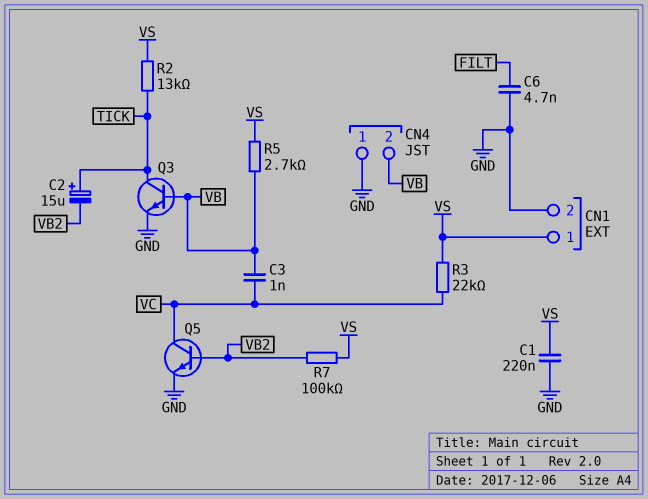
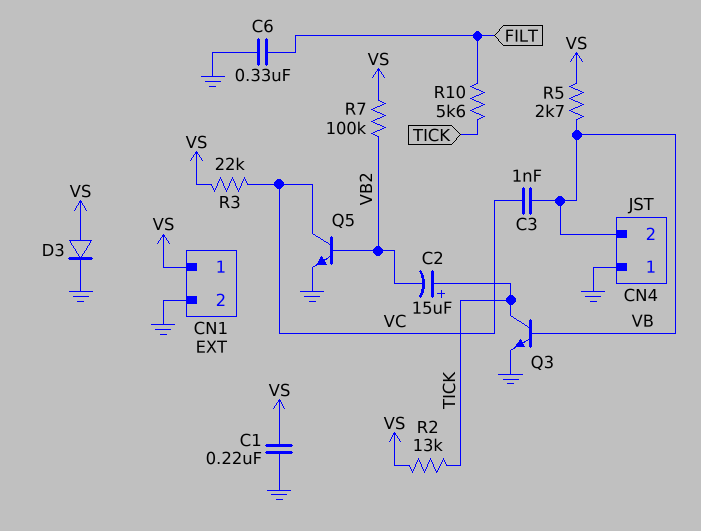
C6: 4.7nF (FILT, GND) -> 330nF (FILT, GND)
D3: none -> diode (A VS, K GND)
R10: none -> 5.6k (FILT, TICK)

